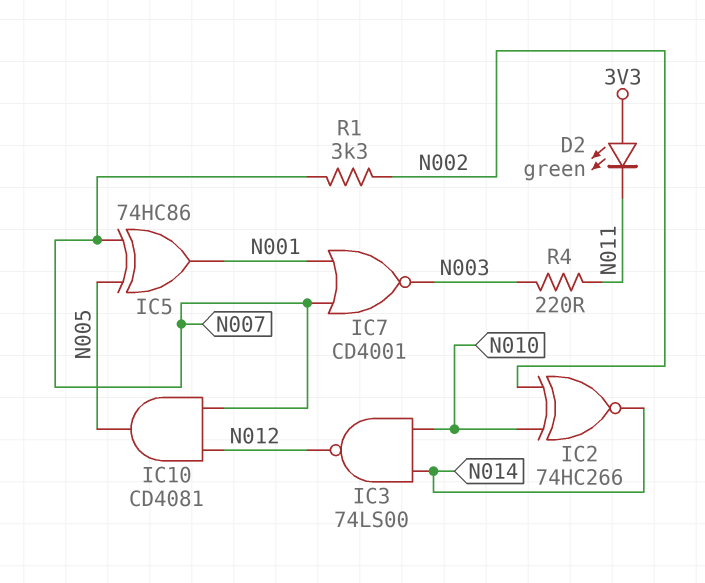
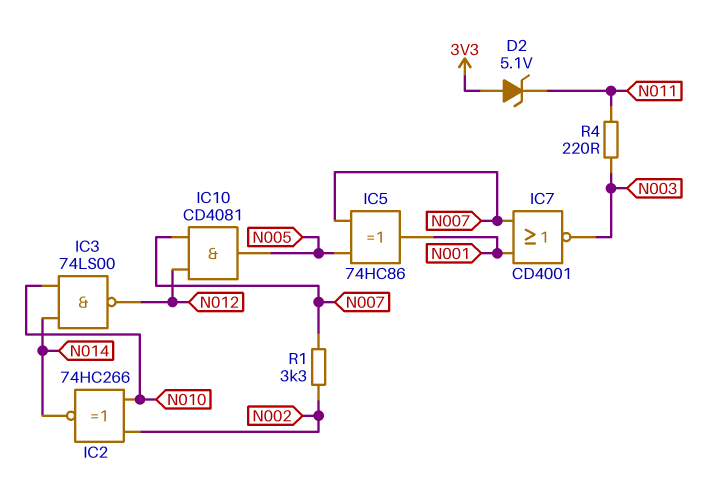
D2: LED green (A 3V3, K N011) -> zener 5.1V (A 3V3, K N011)

